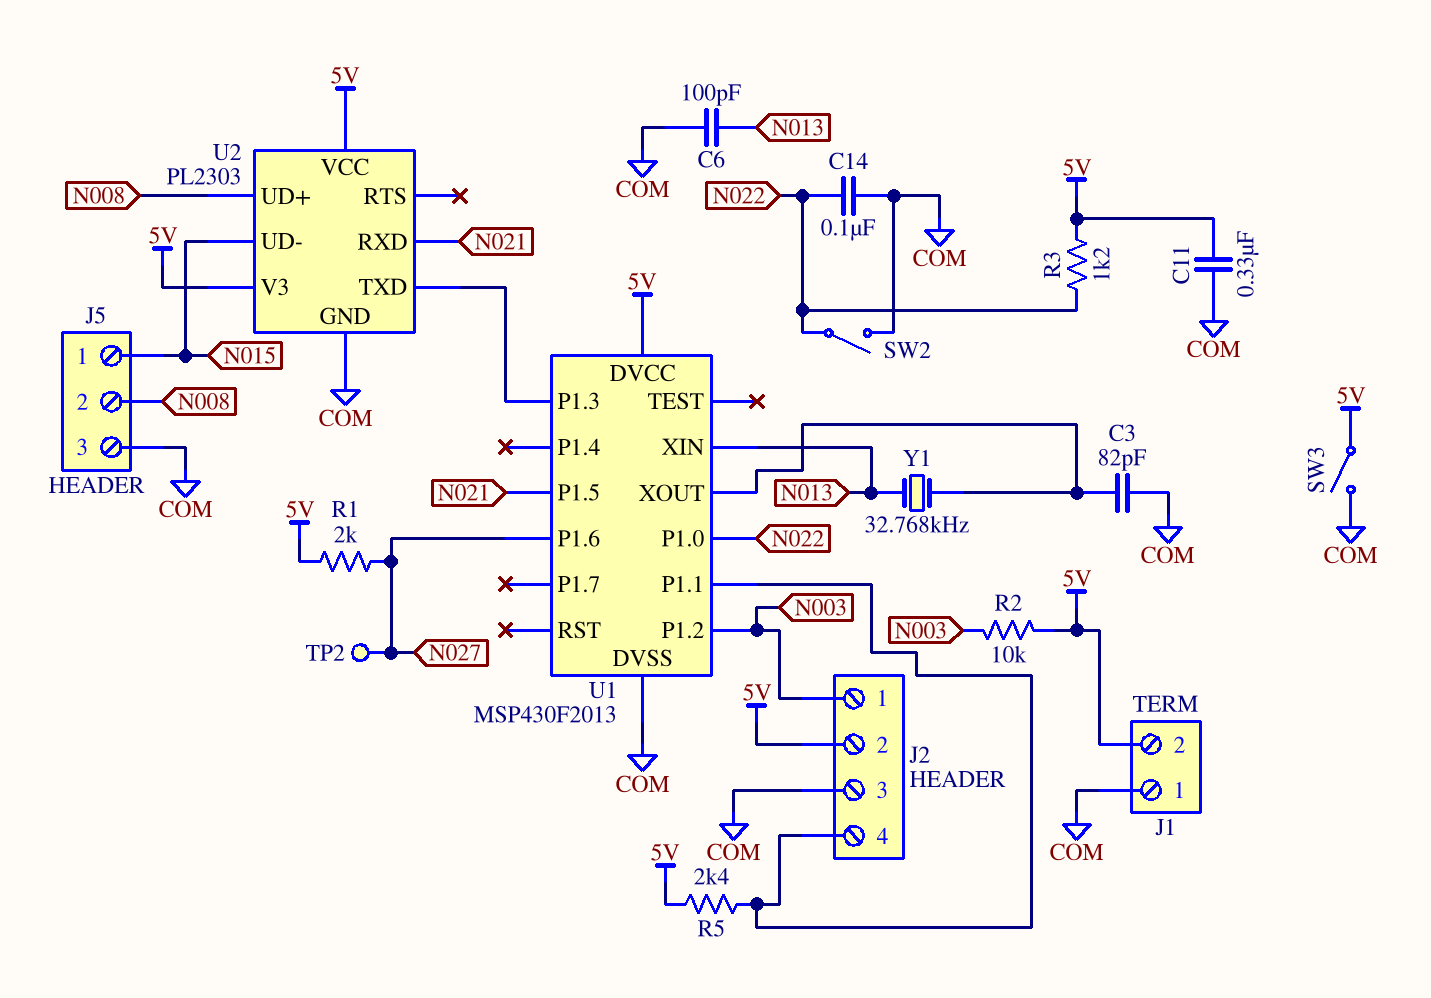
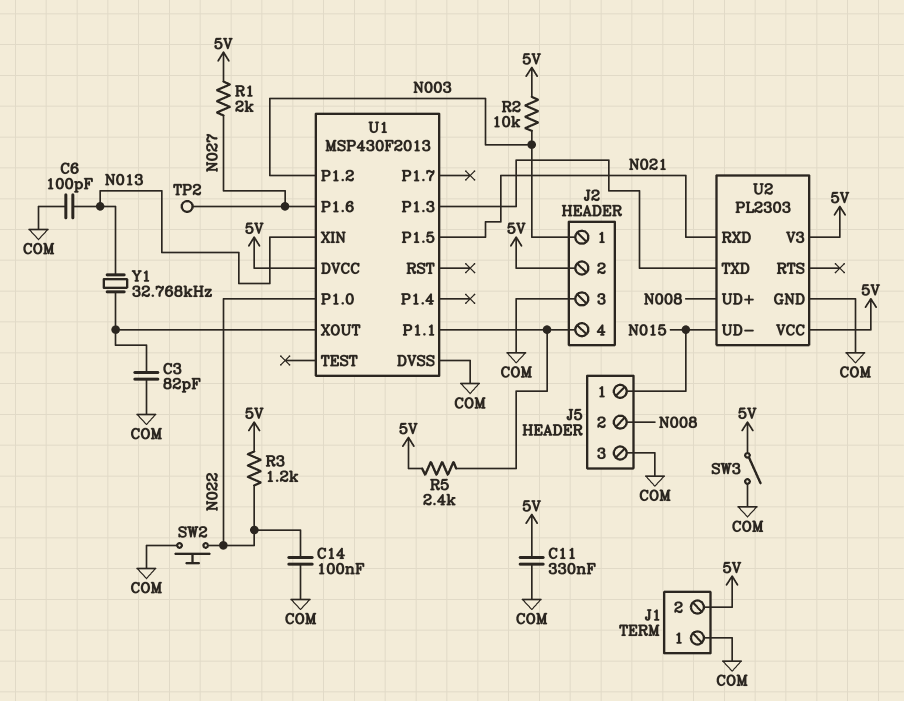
SW2: switch (COM, N022) -> button (COM, N022)

